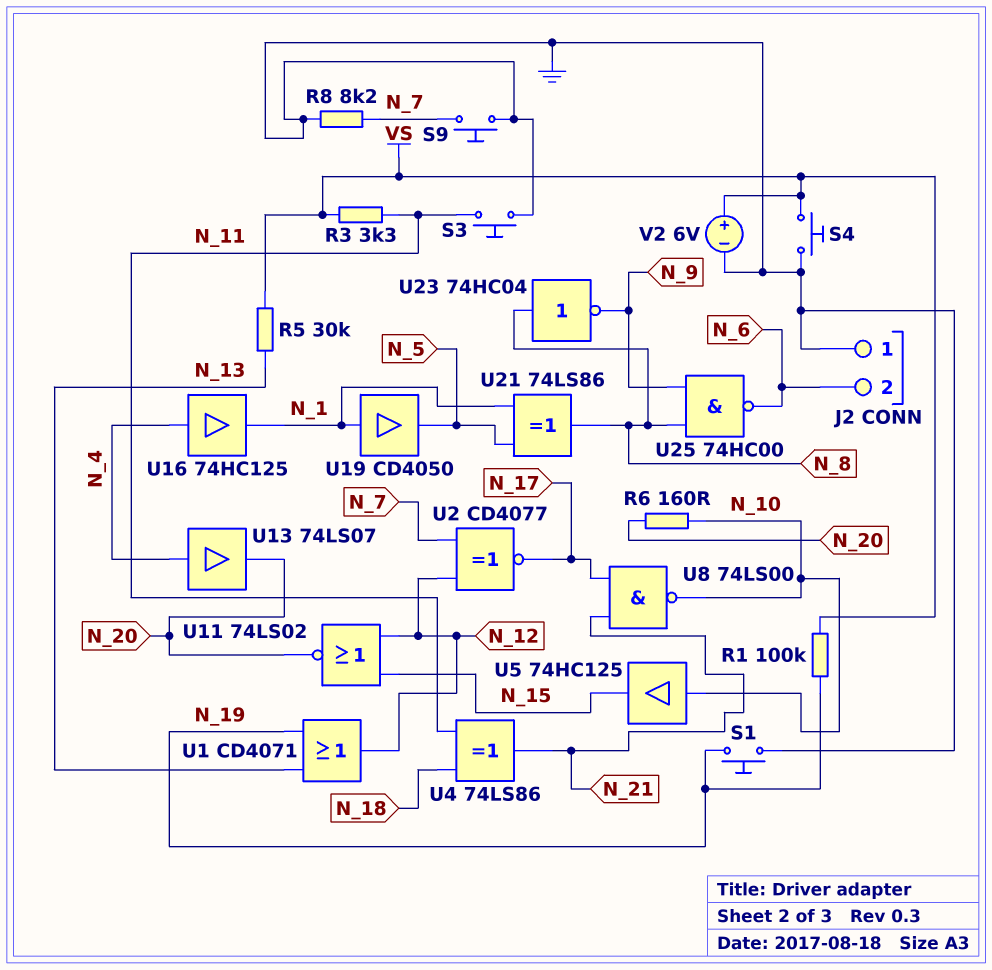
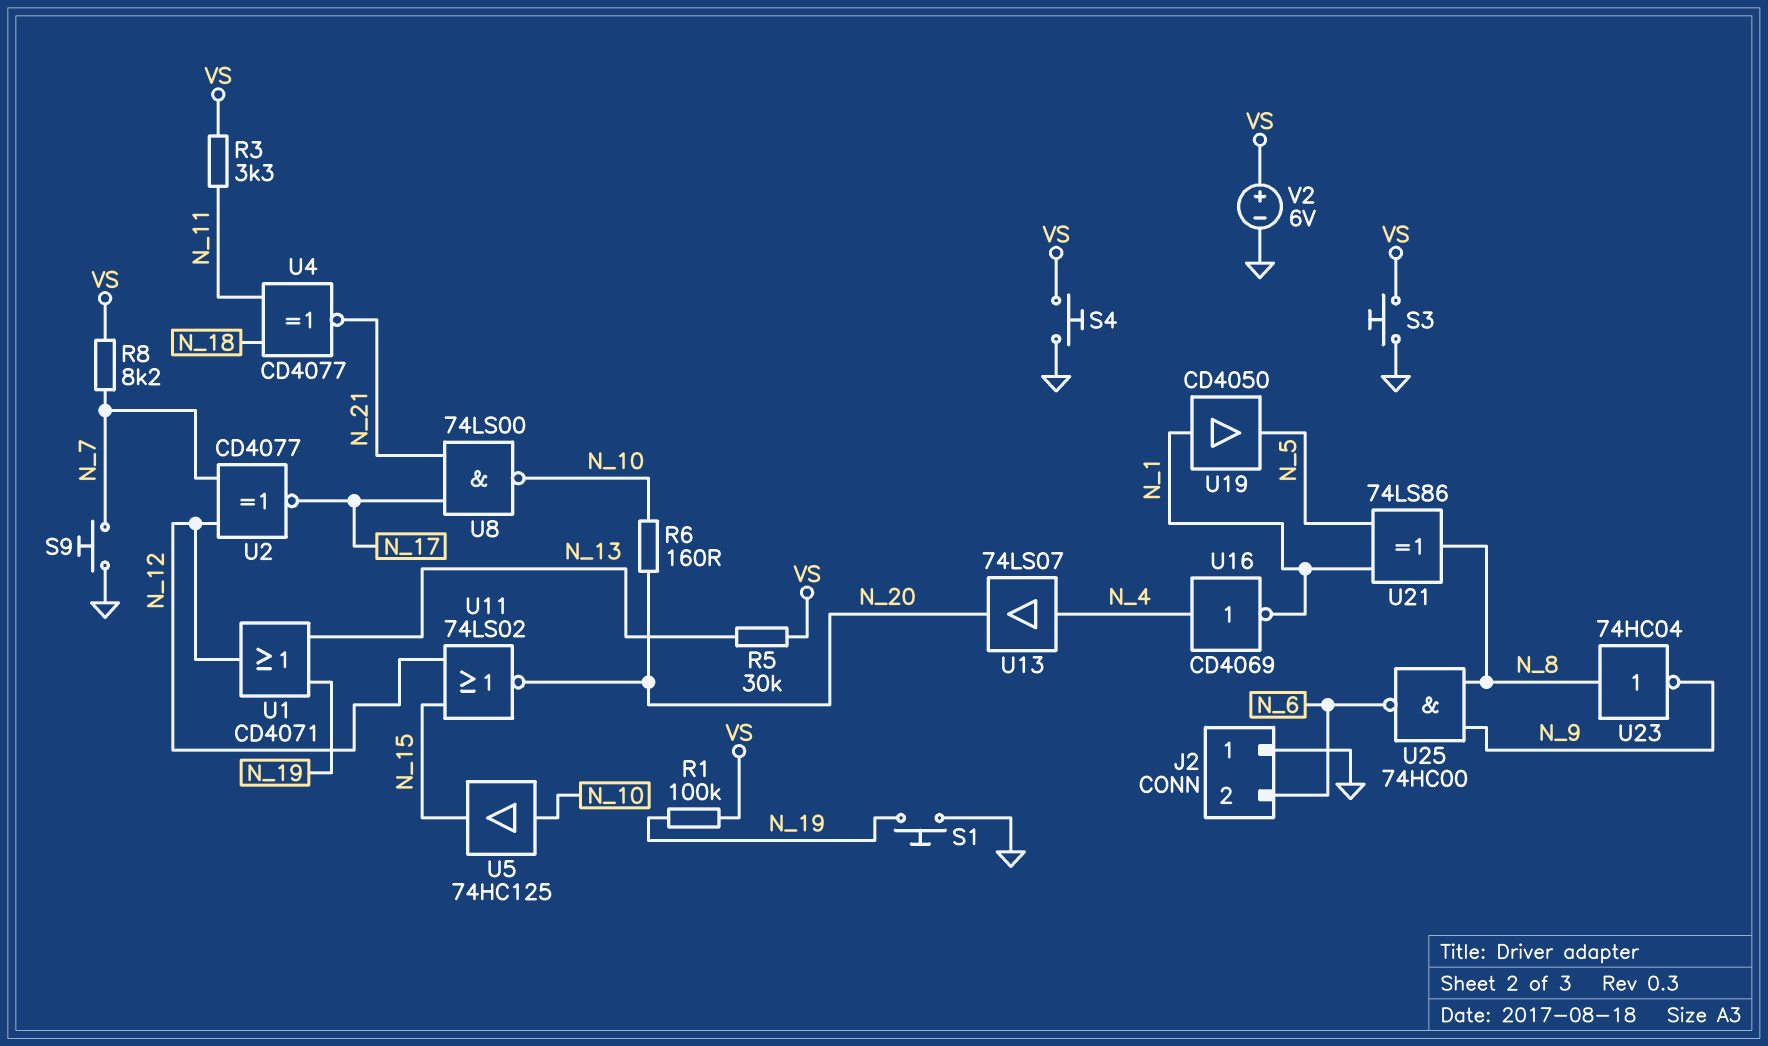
R8: 8.2k (GND, N_7) -> 8.2k (N_7, VS)
S3: button (GND, N_11) -> button (GND, VS)
U4: XOR 74LS86 (in N_11, in N_18, out N_21) -> XNOR CD4077 (in N_11, in N_18, out N_21)
U16: buffer 74HC125 (in N_4, out N_1) -> NOT CD4069 (in N_4, out N_1)

